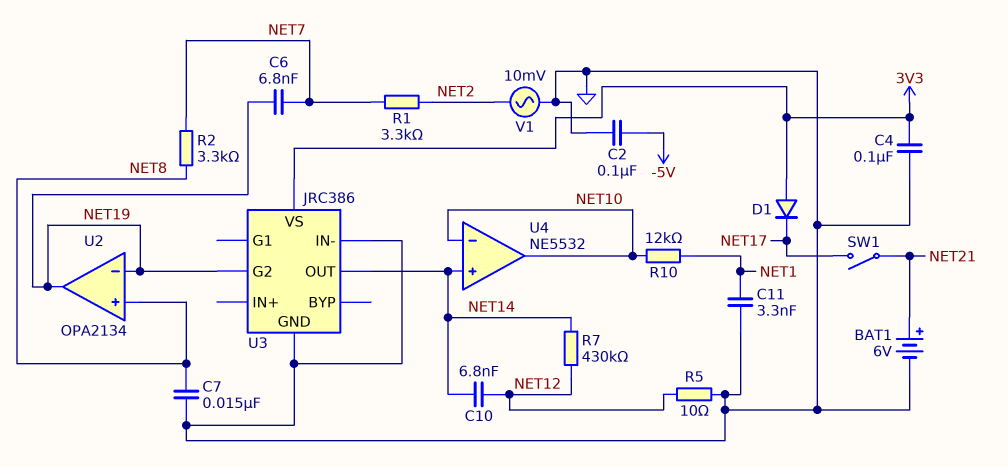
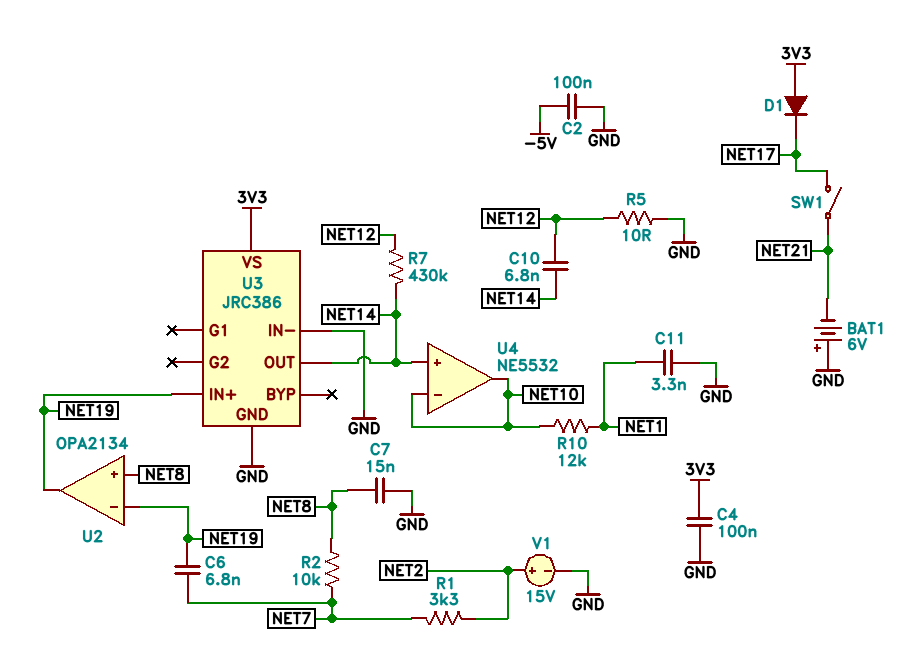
BAT1: 6V (plus NET21, minus GND) -> 6V (plus GND, minus NET21)
R2: 3.3k (NET7, NET8) -> 10k (NET7, NET8)
U3 pin G2: NET19 -> none
U3 pin IN+: none -> NET19
V1: AC 10mV (GND, NET2) -> 15V (plus NET2, minus GND)

